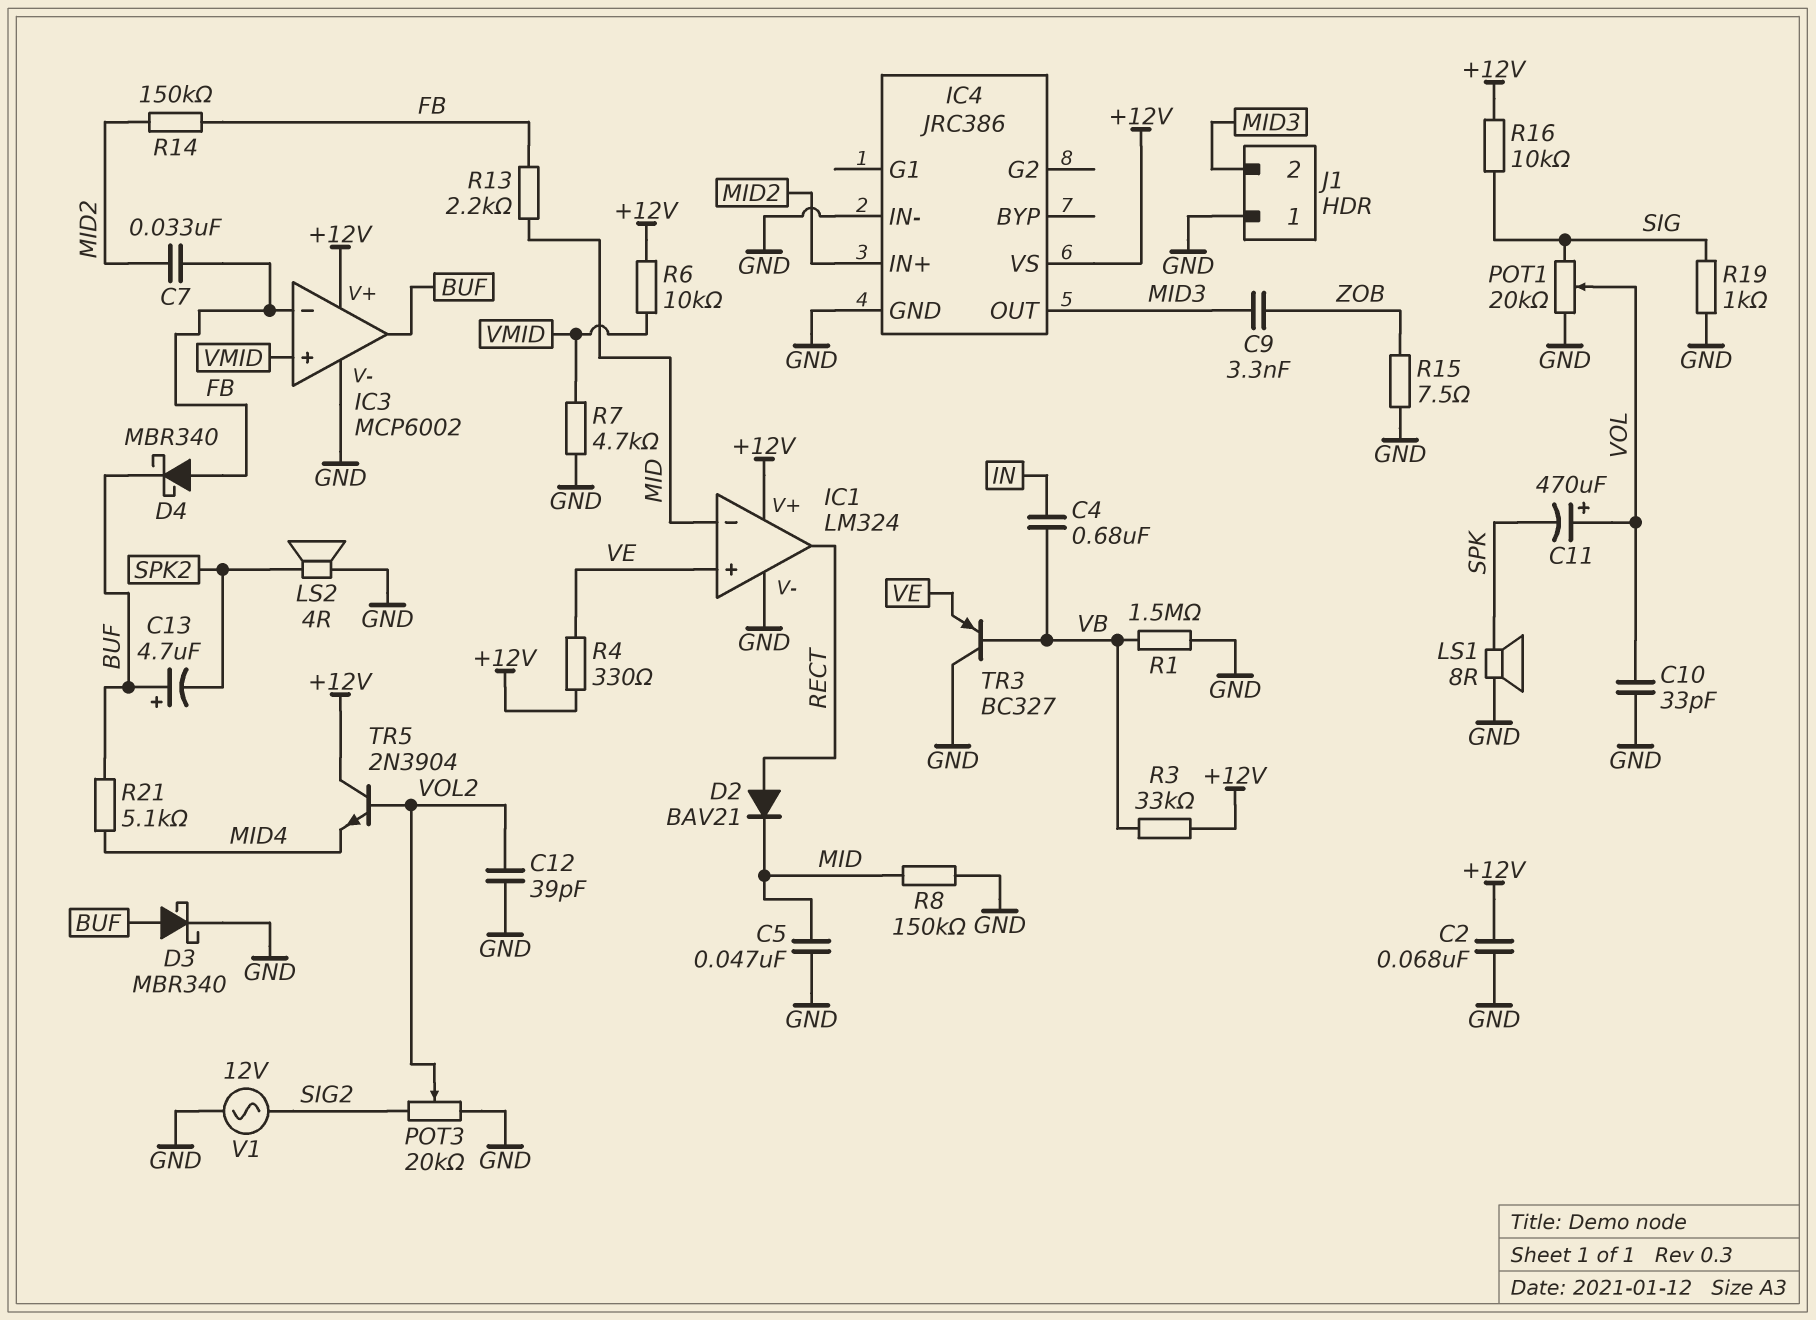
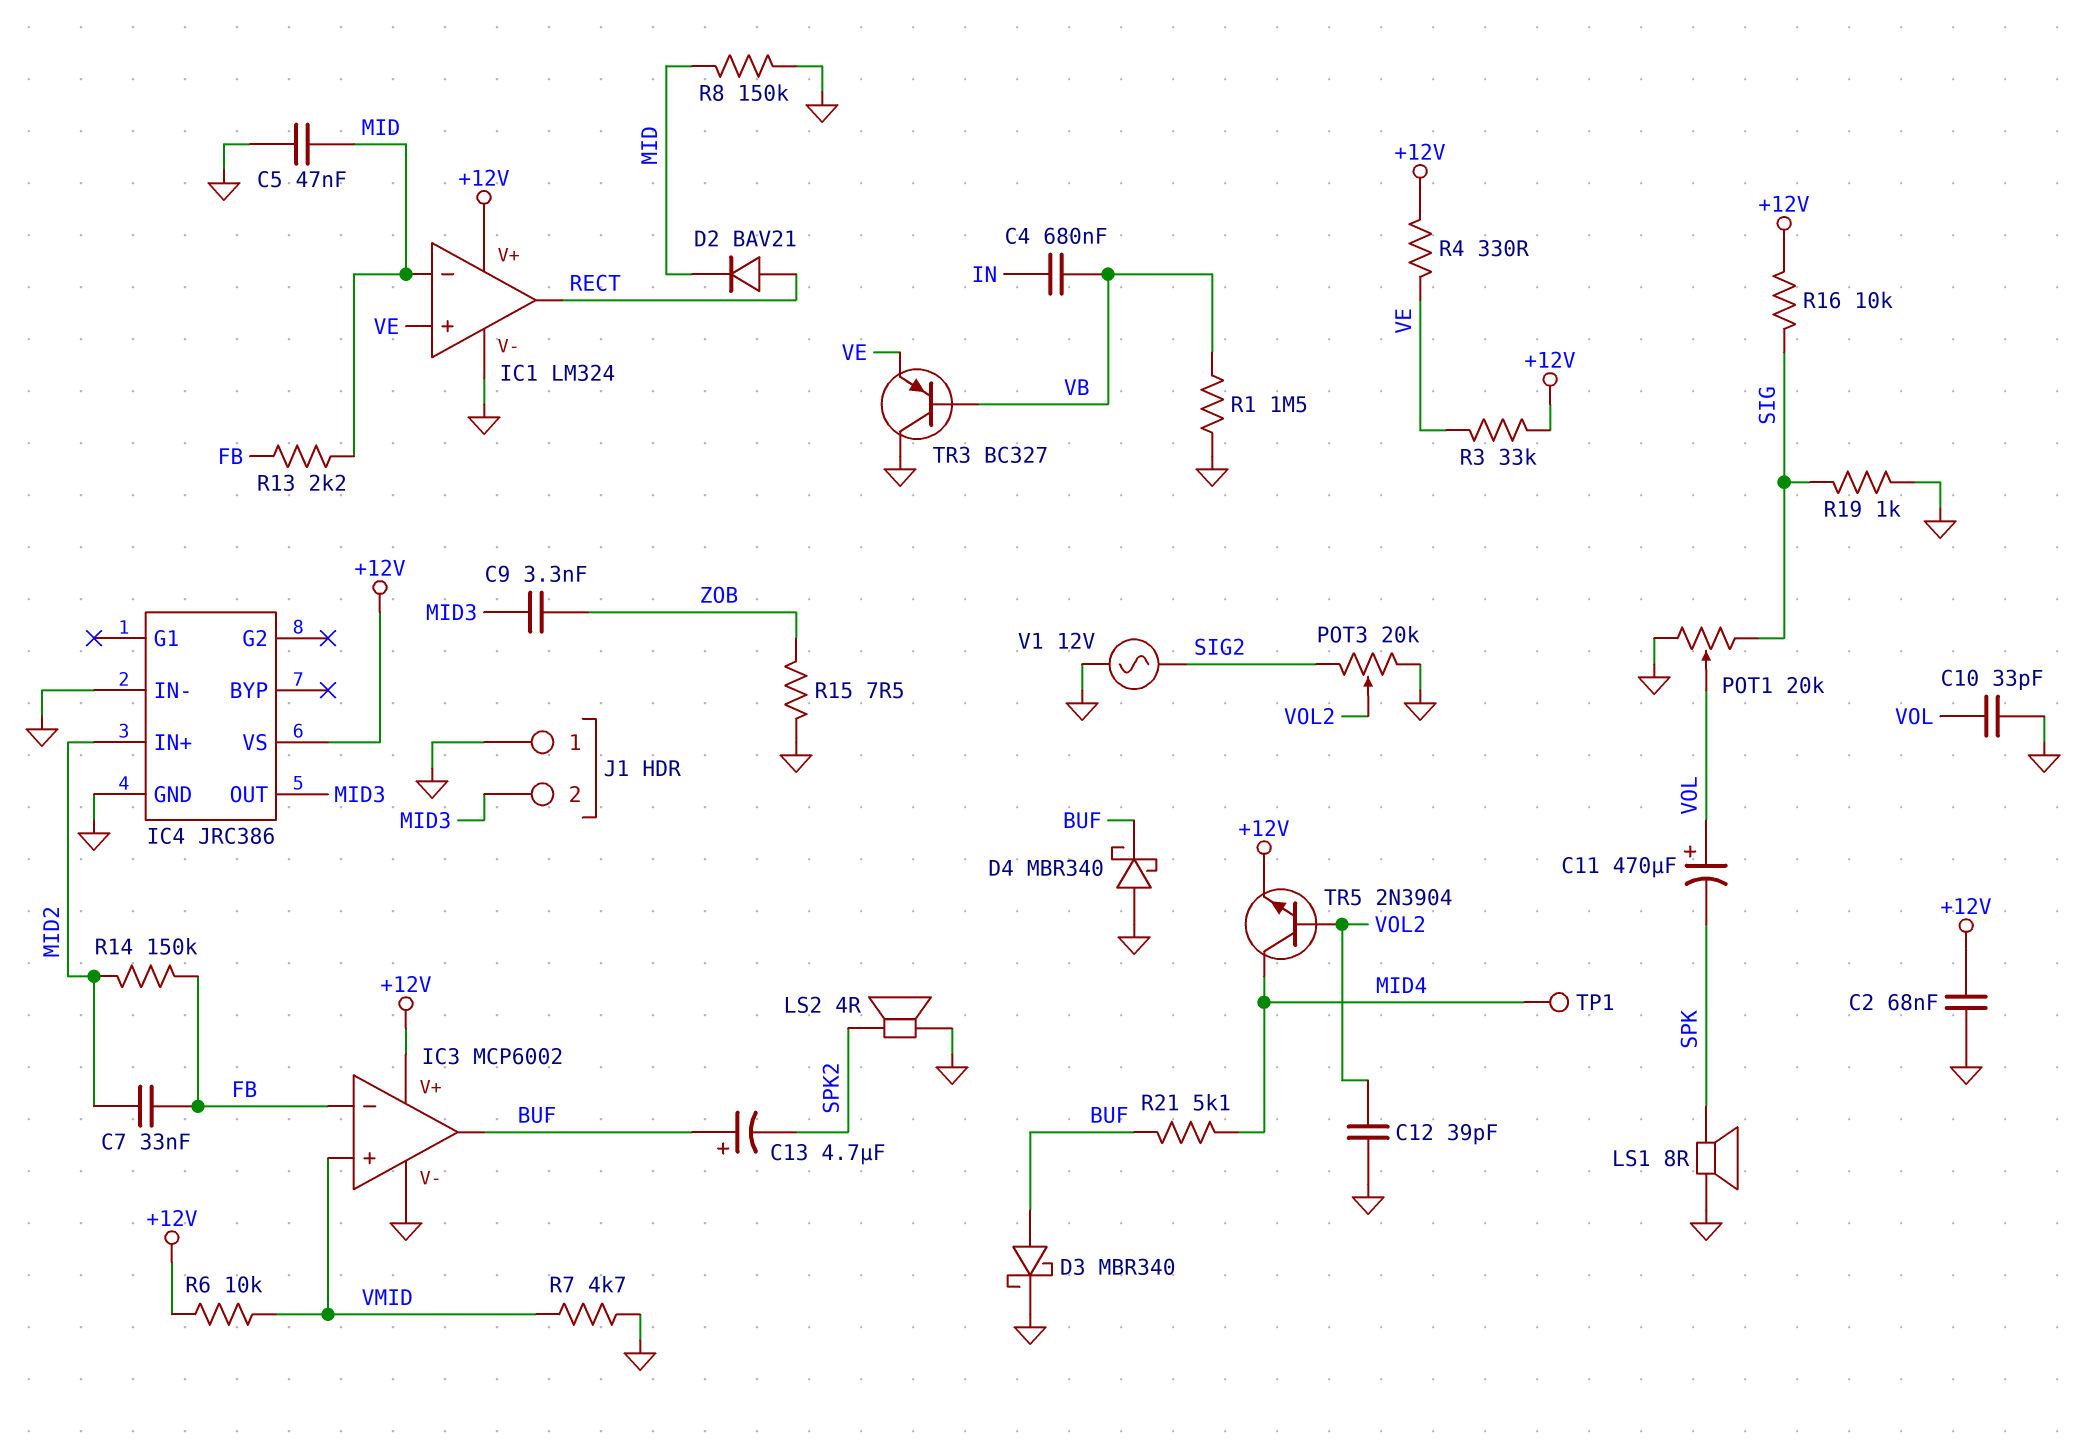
D4: schottky MBR340 (A FB, K BUF) -> schottky MBR340 (A GND, K BUF)
R3: 33k (+12V, VB) -> 33k (+12V, VE)
TP1: none -> test point (MID4)
TR5: NPN 2N3904 (B VOL2, C +12V, E MID4) -> NPN 2N3904 (B VOL2, C MID4, E +12V)

